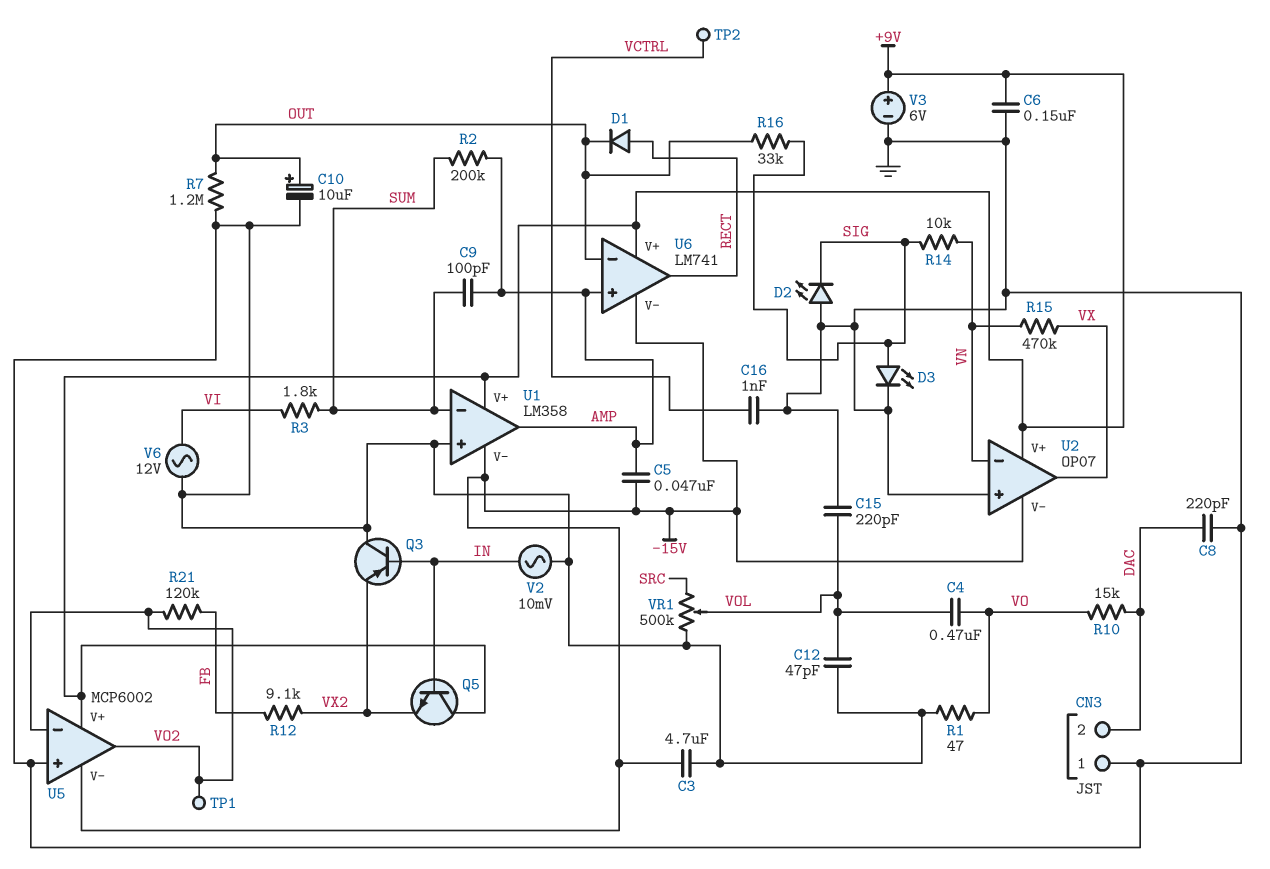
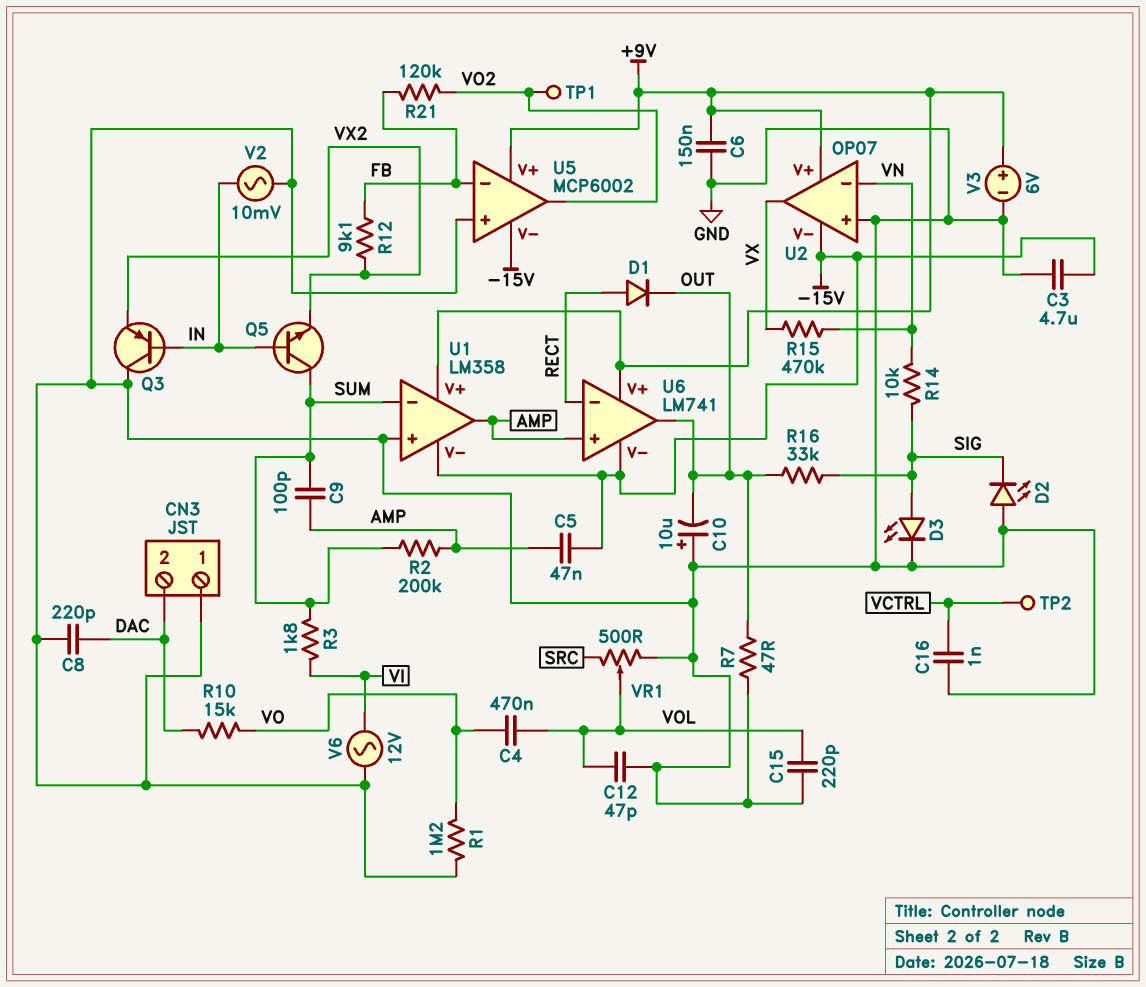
C10: 10uF (plus OUT, minus GND) -> 10uF (plus GND, minus OUT)
Q5: NPN (B IN, C +9V, E VX2) -> NPN (B IN, C SUM, E VX2)
R1: 47 (GND, VO) -> 1.2M (GND, VO)
R7: 1.2M (GND, OUT) -> 47 (GND, OUT)
U5 pin in-: VO2 -> FB
U6 pin in-: OUT -> RECT
U6 pin out: RECT -> OUT
VR1: 500k (GND, SRC, wiper VOL) -> 500 (GND, SRC, wiper VOL)

